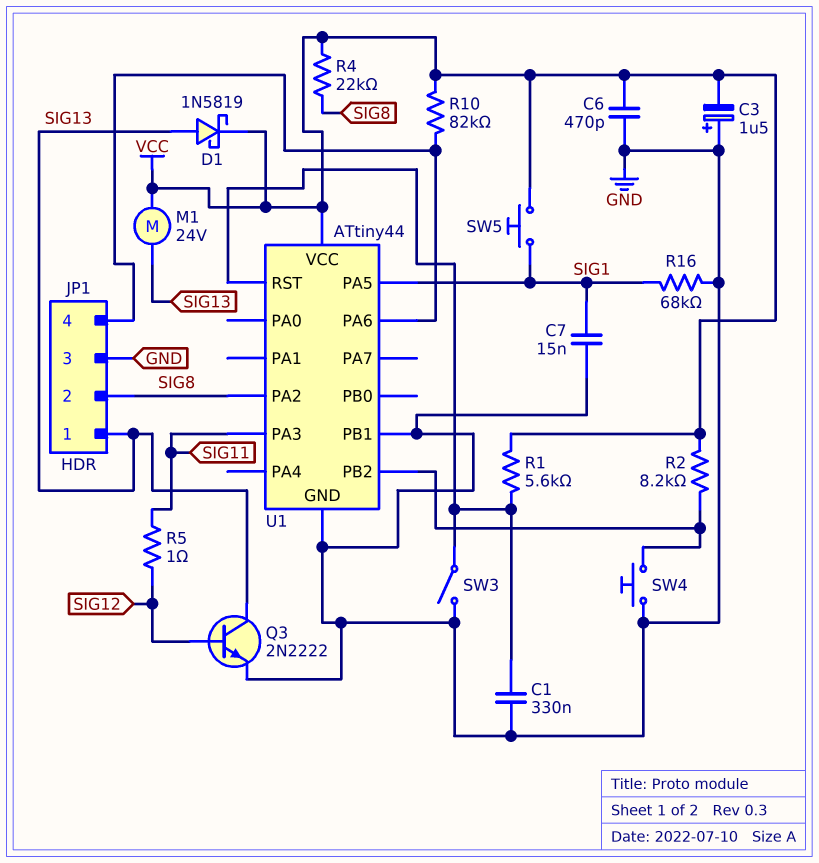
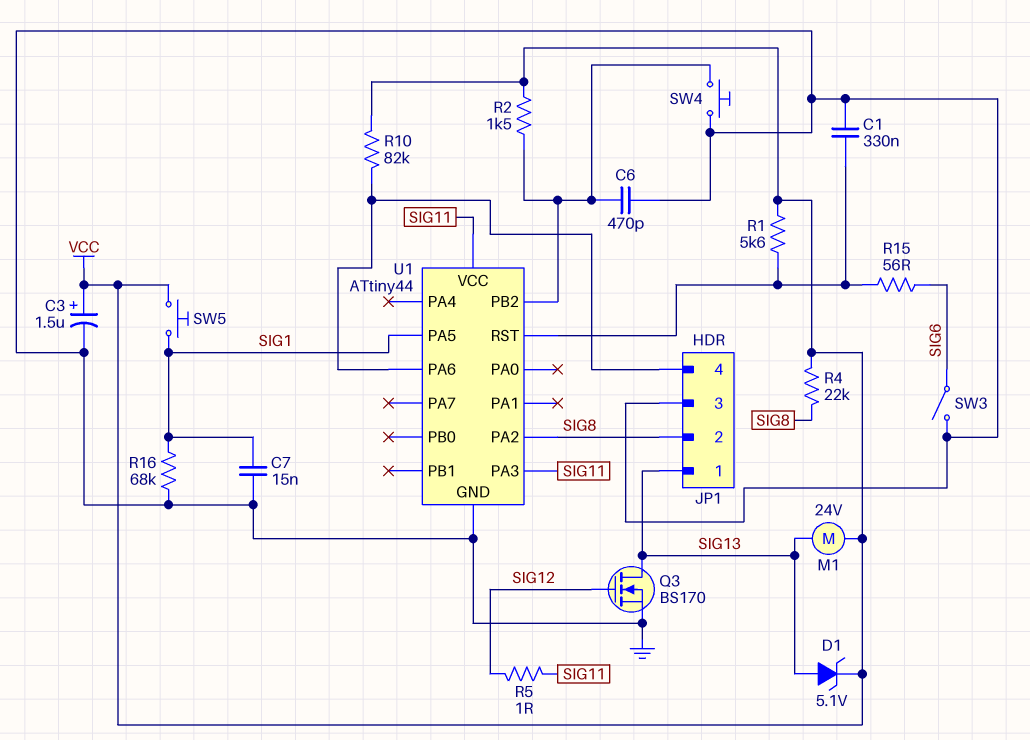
C3: 1.5uF (plus GND, minus VCC) -> 1.5uF (plus VCC, minus GND)
C6: 470pF (GND, VCC) -> 470pF (GND, U1/PB2)
D1: schottky 1N5819 (A SIG13, K VCC) -> zener 5.1V (A SIG13, K VCC)
Q3: NPN 2N2222 (B SIG12, C SIG13, E GND) -> NMOS BS170 (G SIG12, D SIG13, S GND)
R2: 8.2k (U1/PB2, VCC) -> 1.5k (U1/PB2, VCC)
R15: none -> 56 (SIG6, U1/RST)
SW3: switch (GND, U1/RST) -> switch (GND, SIG6)
U1 pin PB1: GND -> none
U1 pin VCC: VCC -> SIG11

